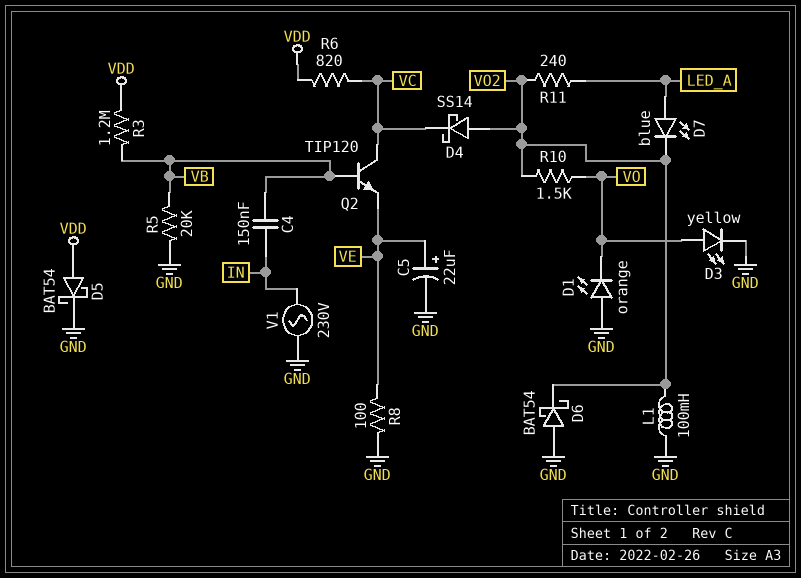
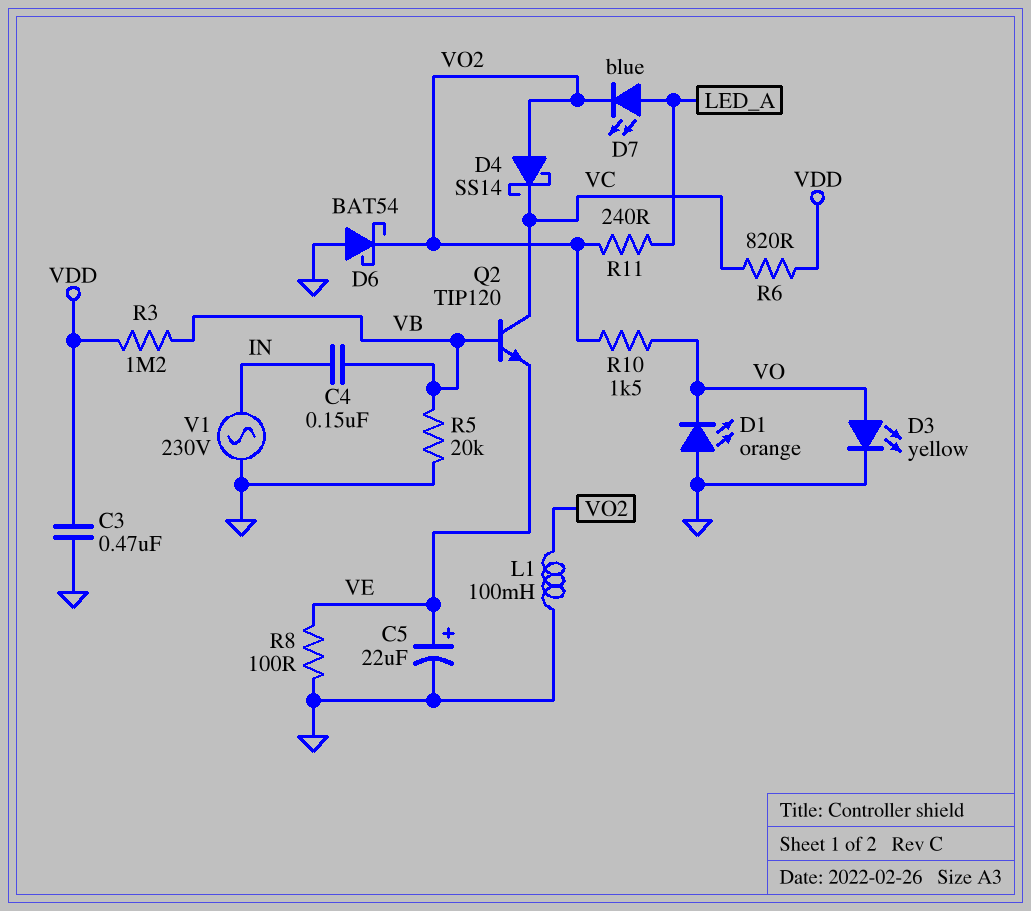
C3: none -> 470nF (GND, VDD)
D5: schottky BAT54 (A VDD, K GND) -> none

